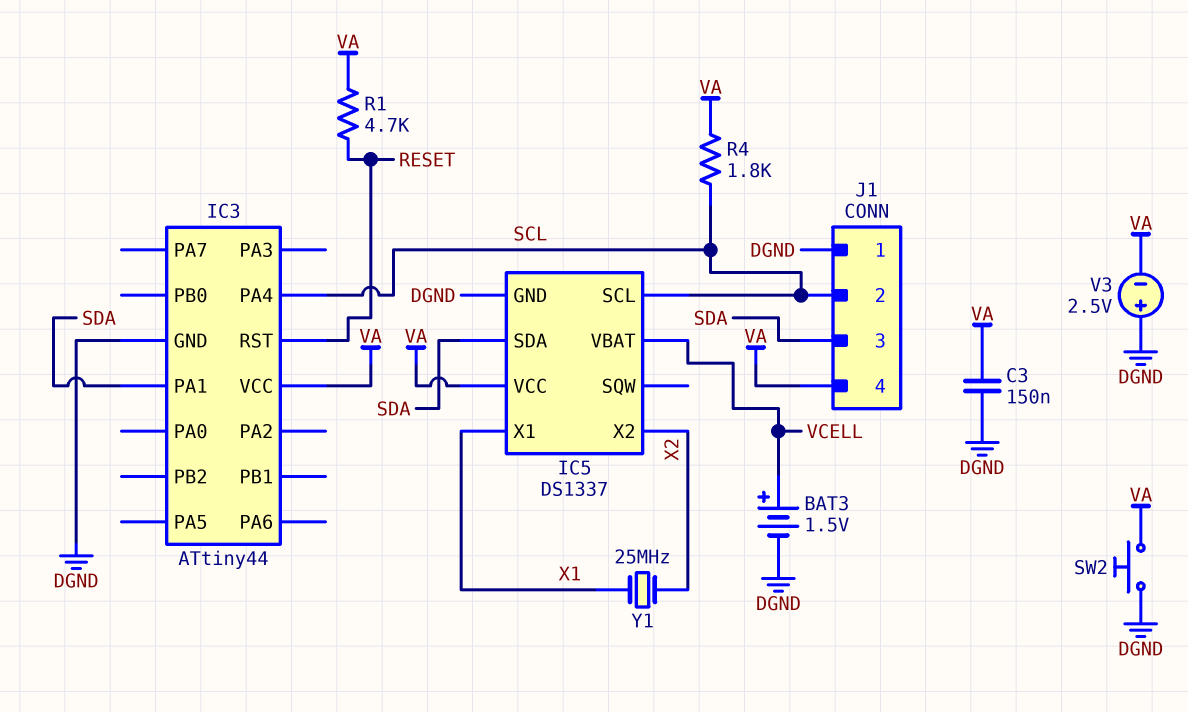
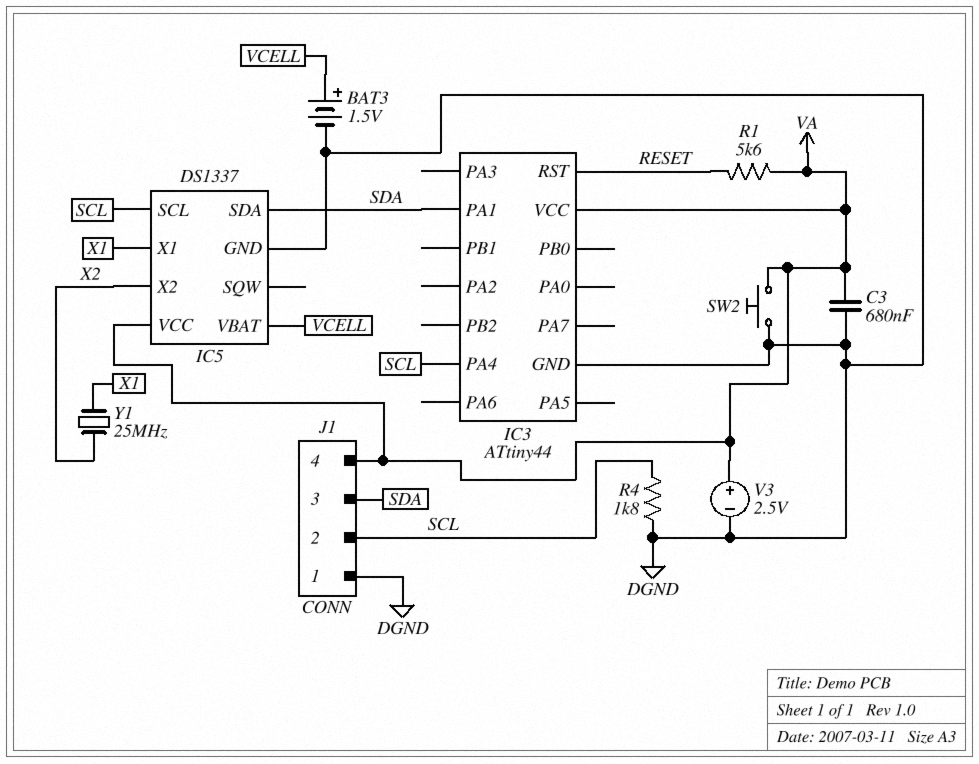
C3: 150nF (DGND, VA) -> 680nF (DGND, VA)
R1: 4.7k (RESET, VA) -> 5.6k (RESET, VA)
R4: 1.8k (SCL, VA) -> 1.8k (DGND, SCL)
V3: 2.5V (plus DGND, minus VA) -> 2.5V (plus VA, minus DGND)

